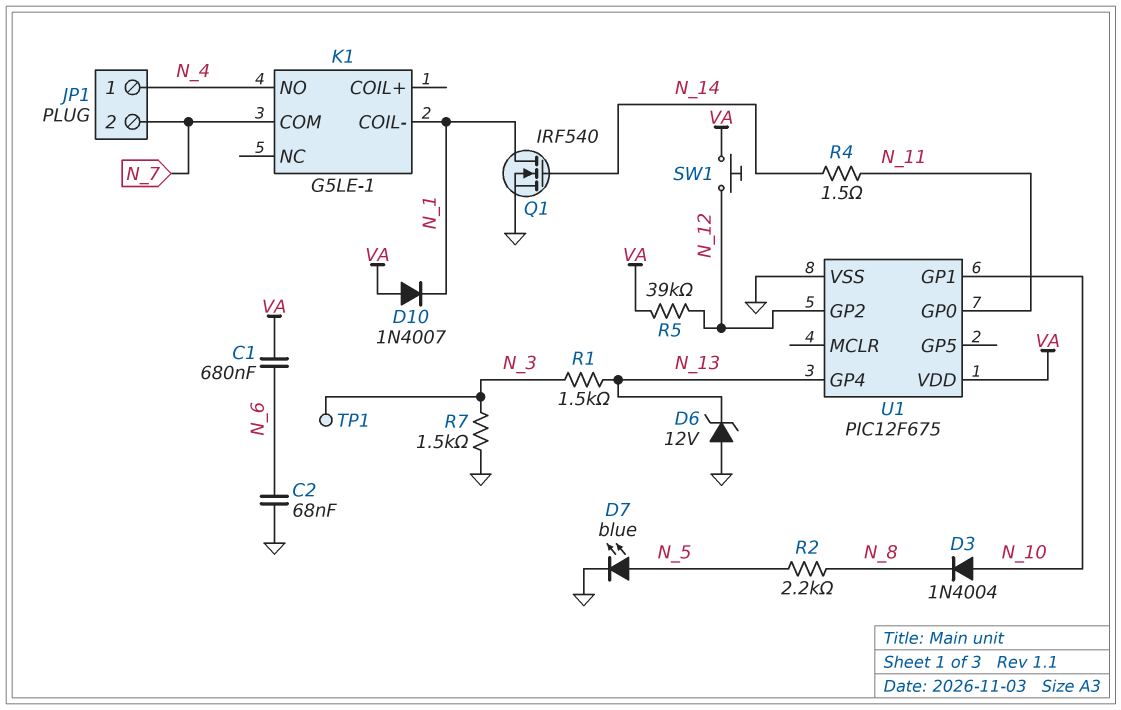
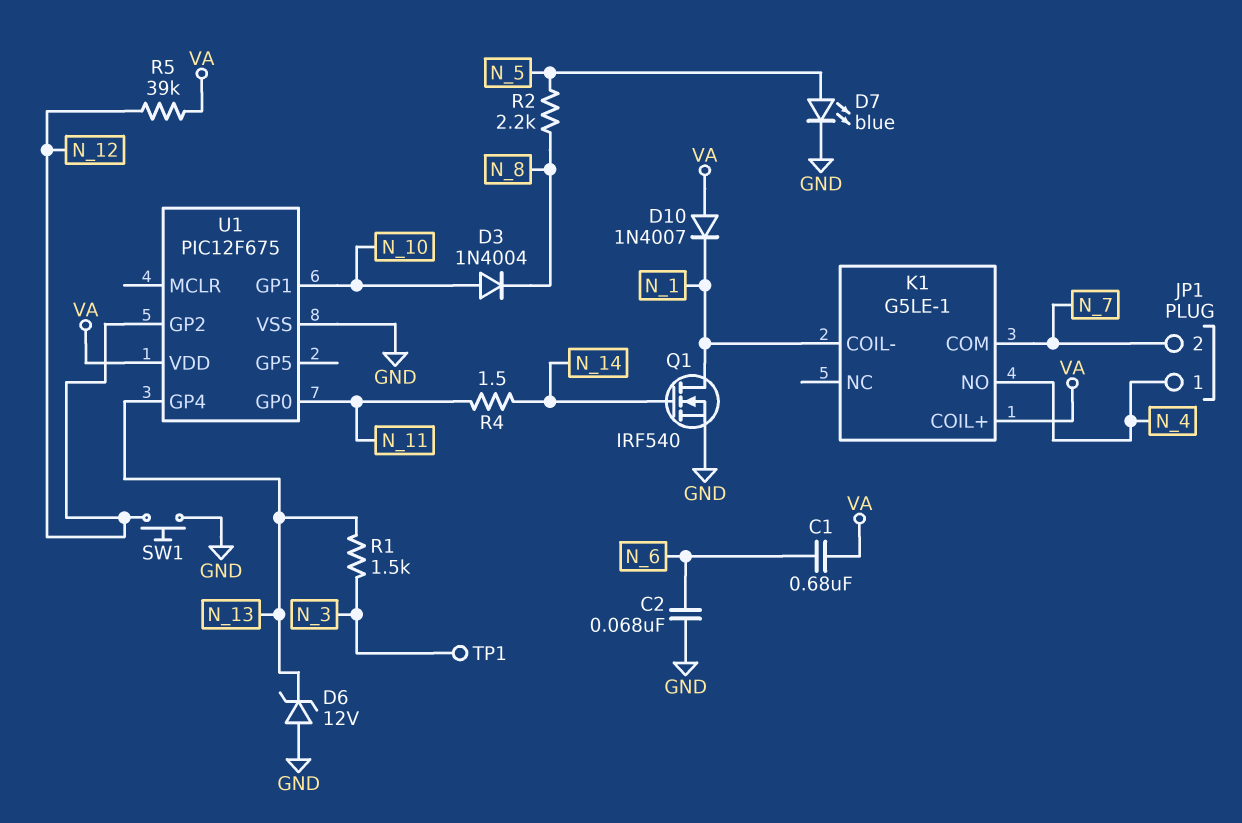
K1 pin COIL+: none -> VA
R7: 1.5k (GND, N_3) -> none
SW1: button (N_12, VA) -> button (GND, N_12)

